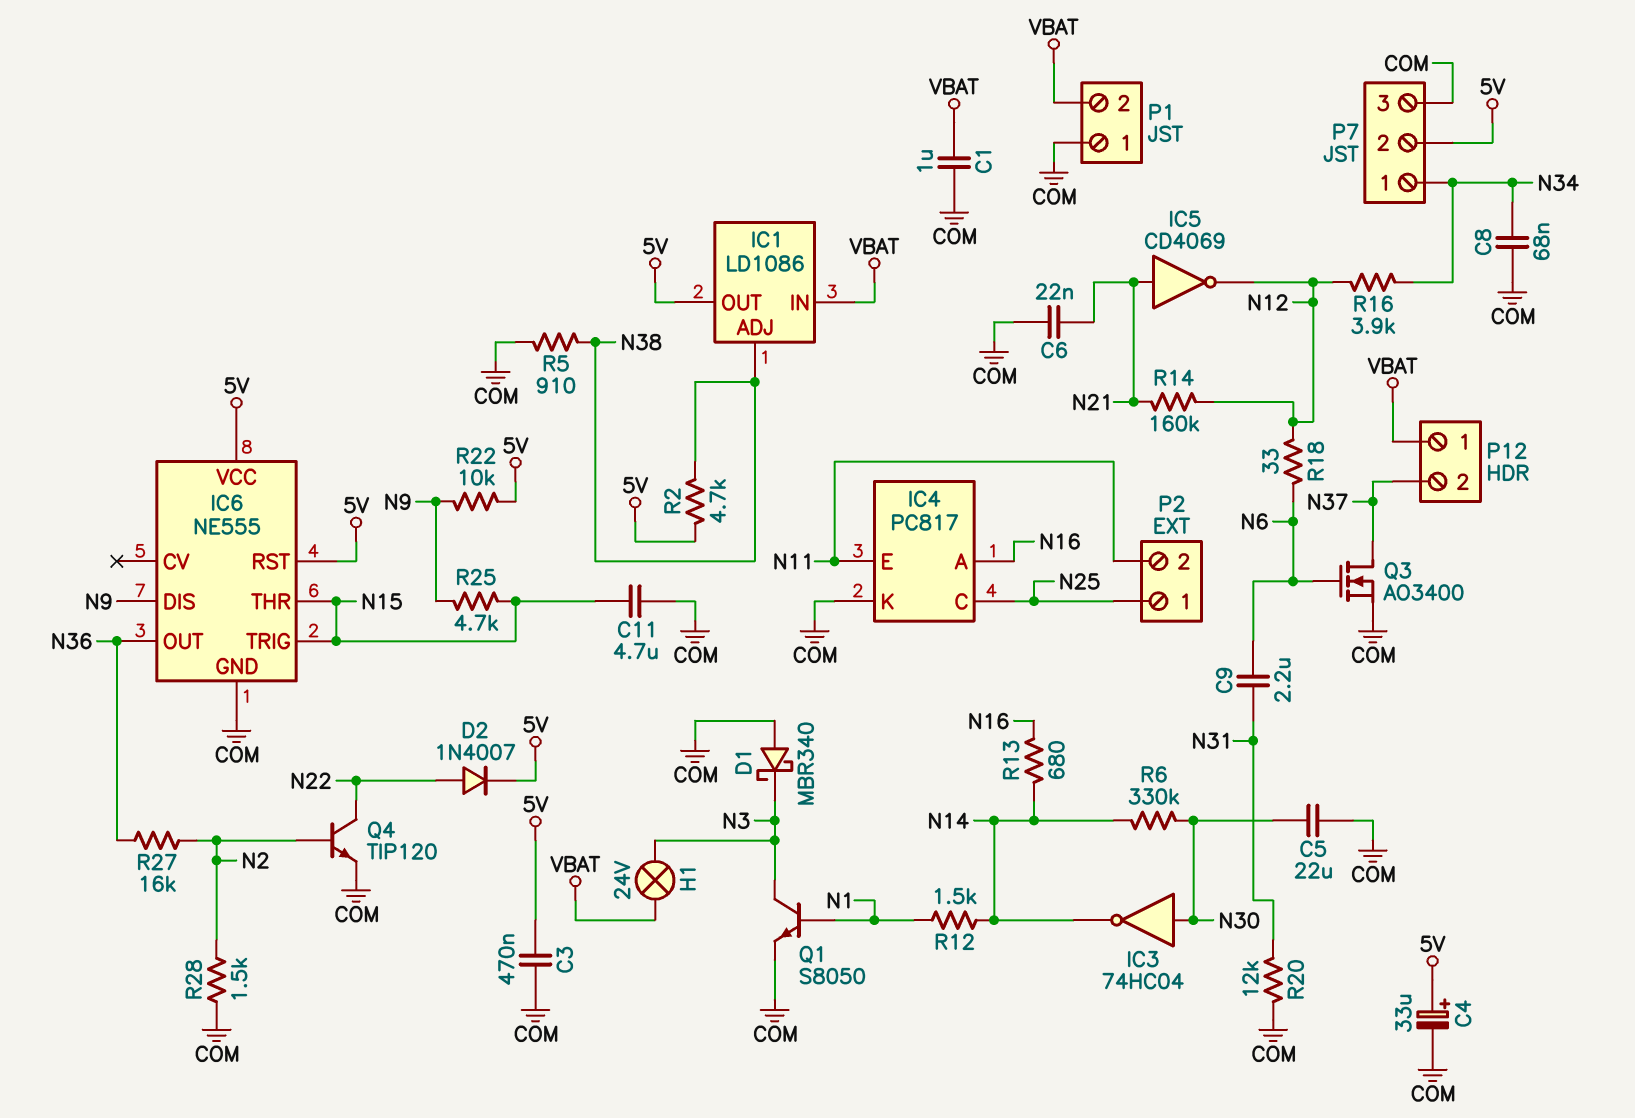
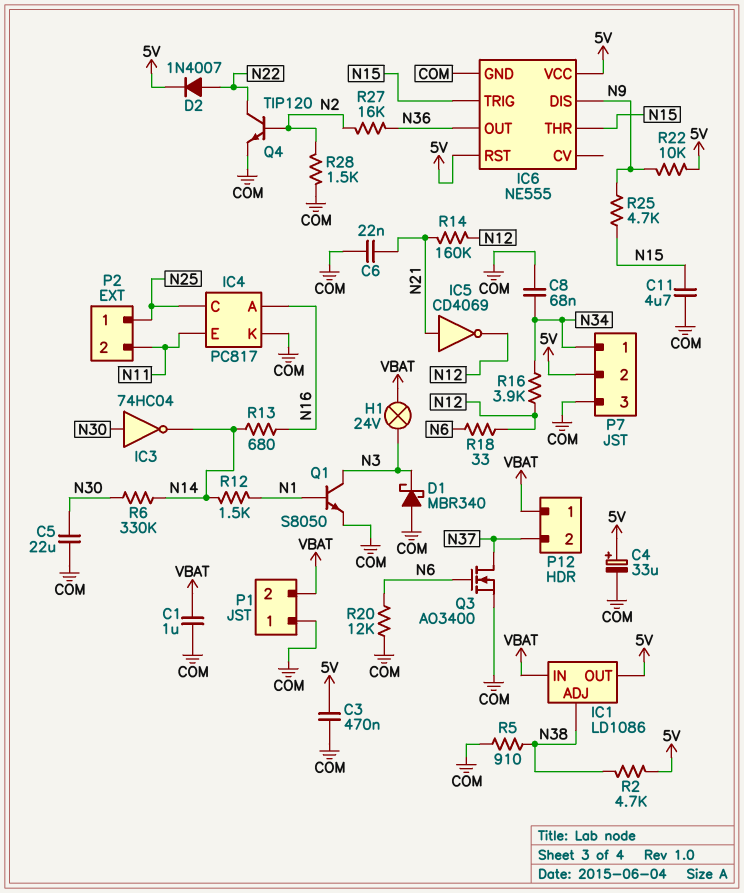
C9: 2.2uF (N6, N31) -> none
R20: 12k (COM, N31) -> 12k (COM, N6)

